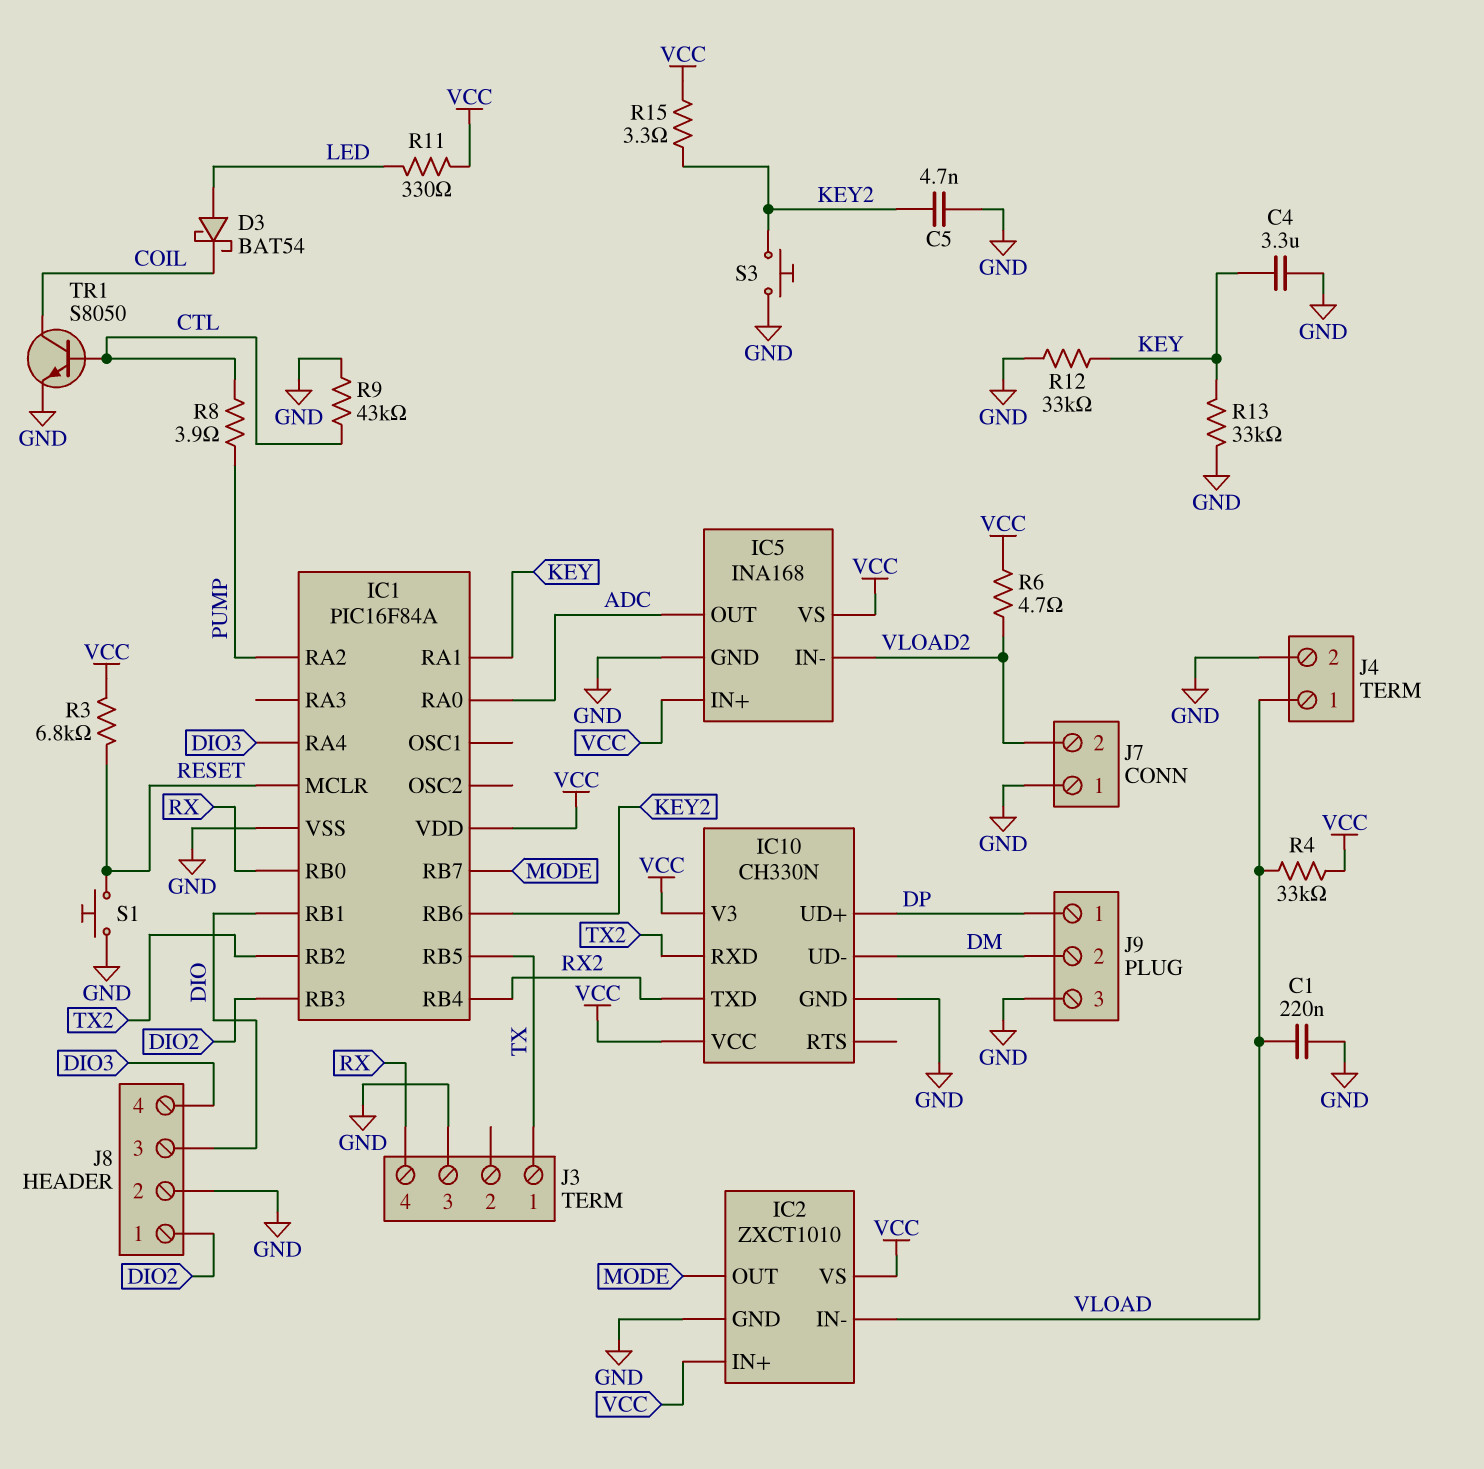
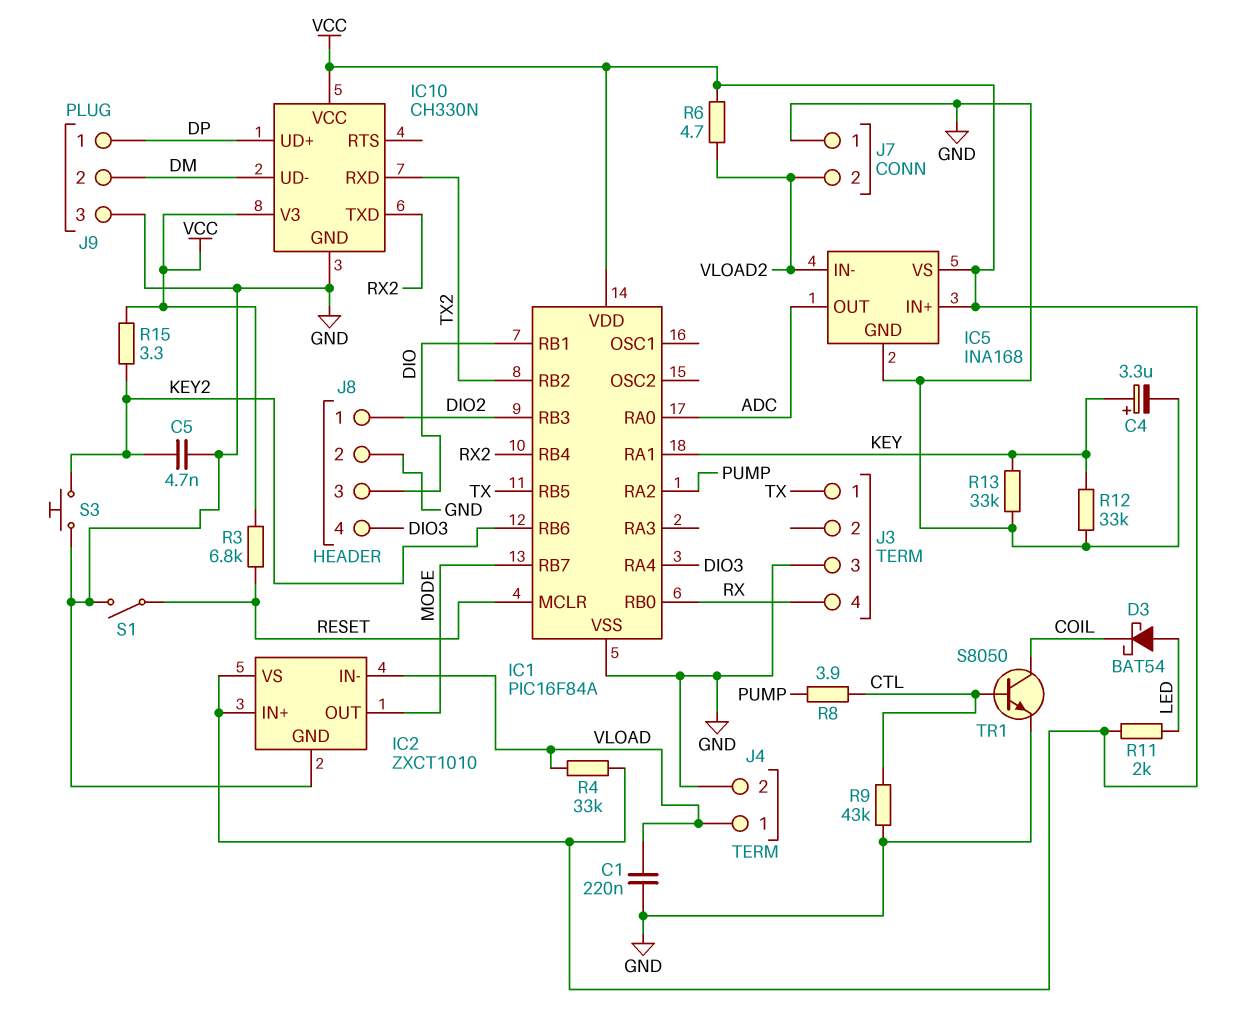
C4: 3.3uF (GND, KEY) -> 3.3uF (plus KEY, minus GND)
R11: 330 (LED, VCC) -> 2k (LED, VCC)
S1: button (GND, RESET) -> switch (GND, RESET)

